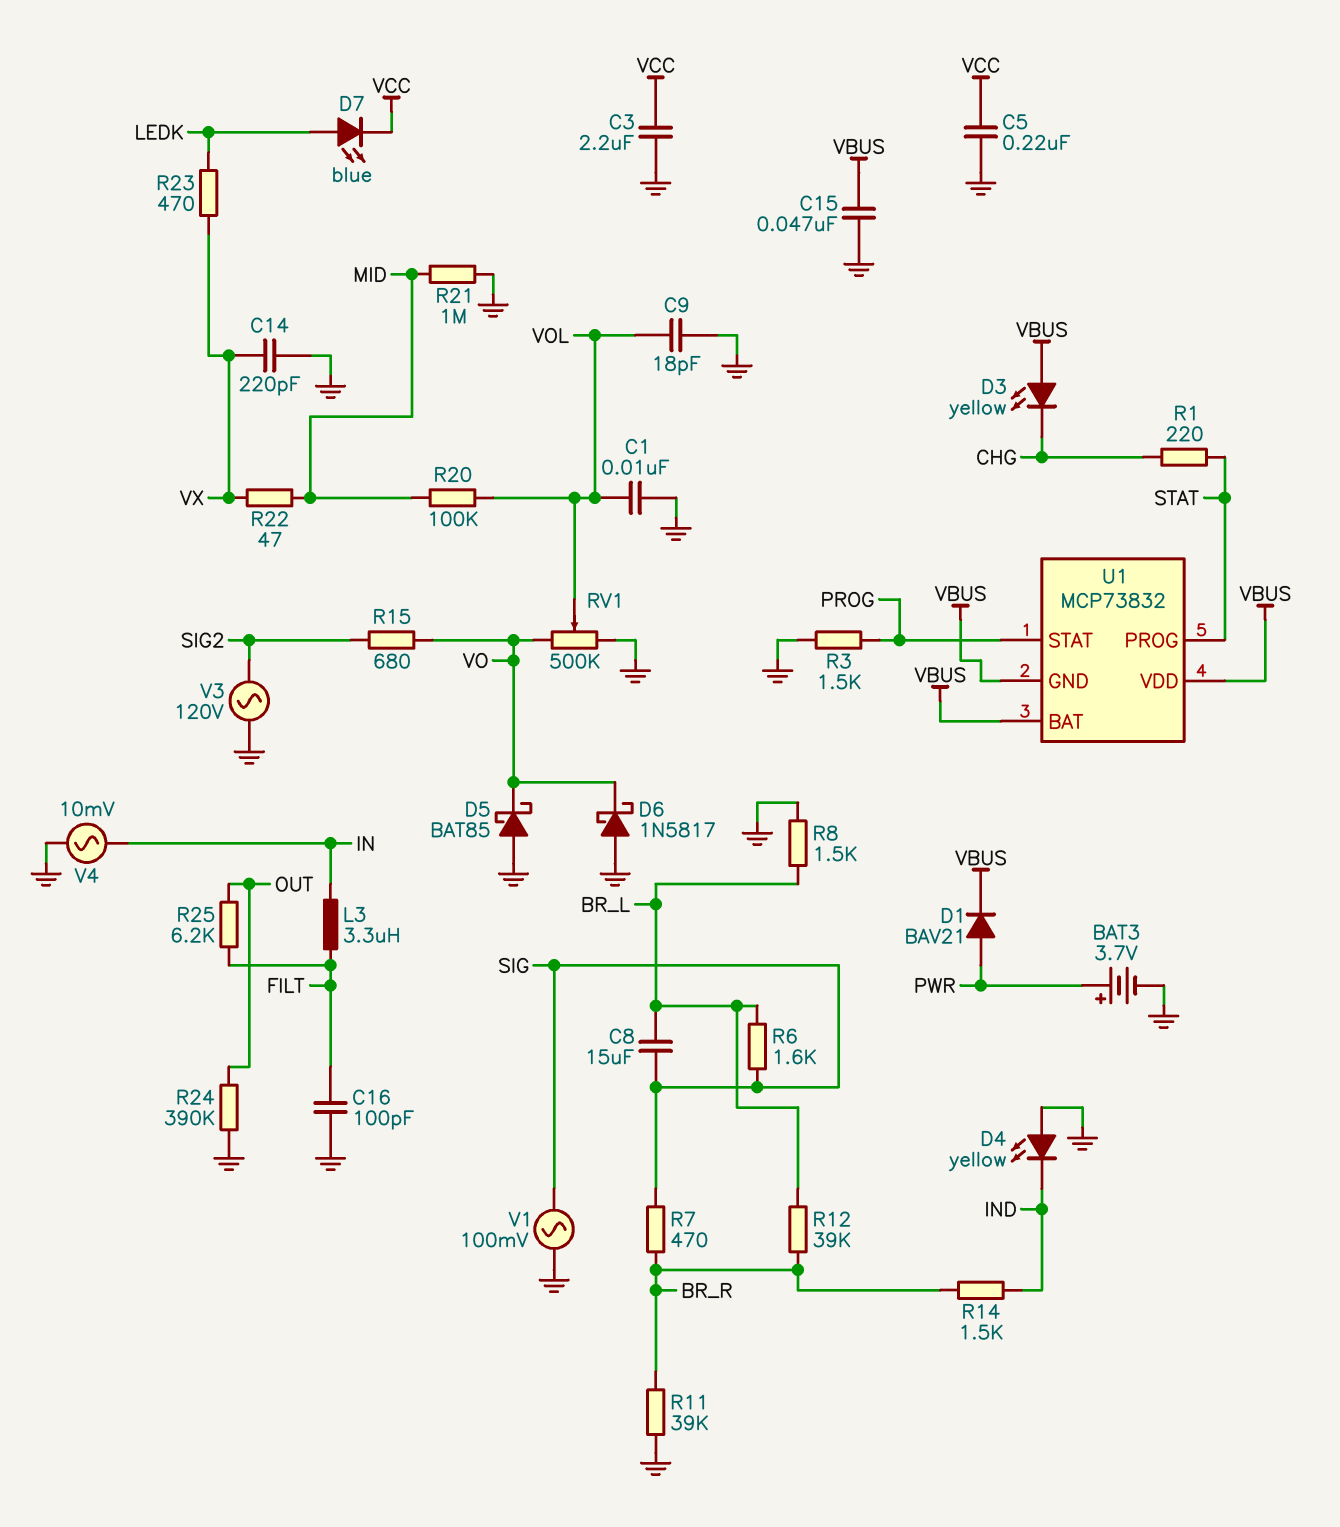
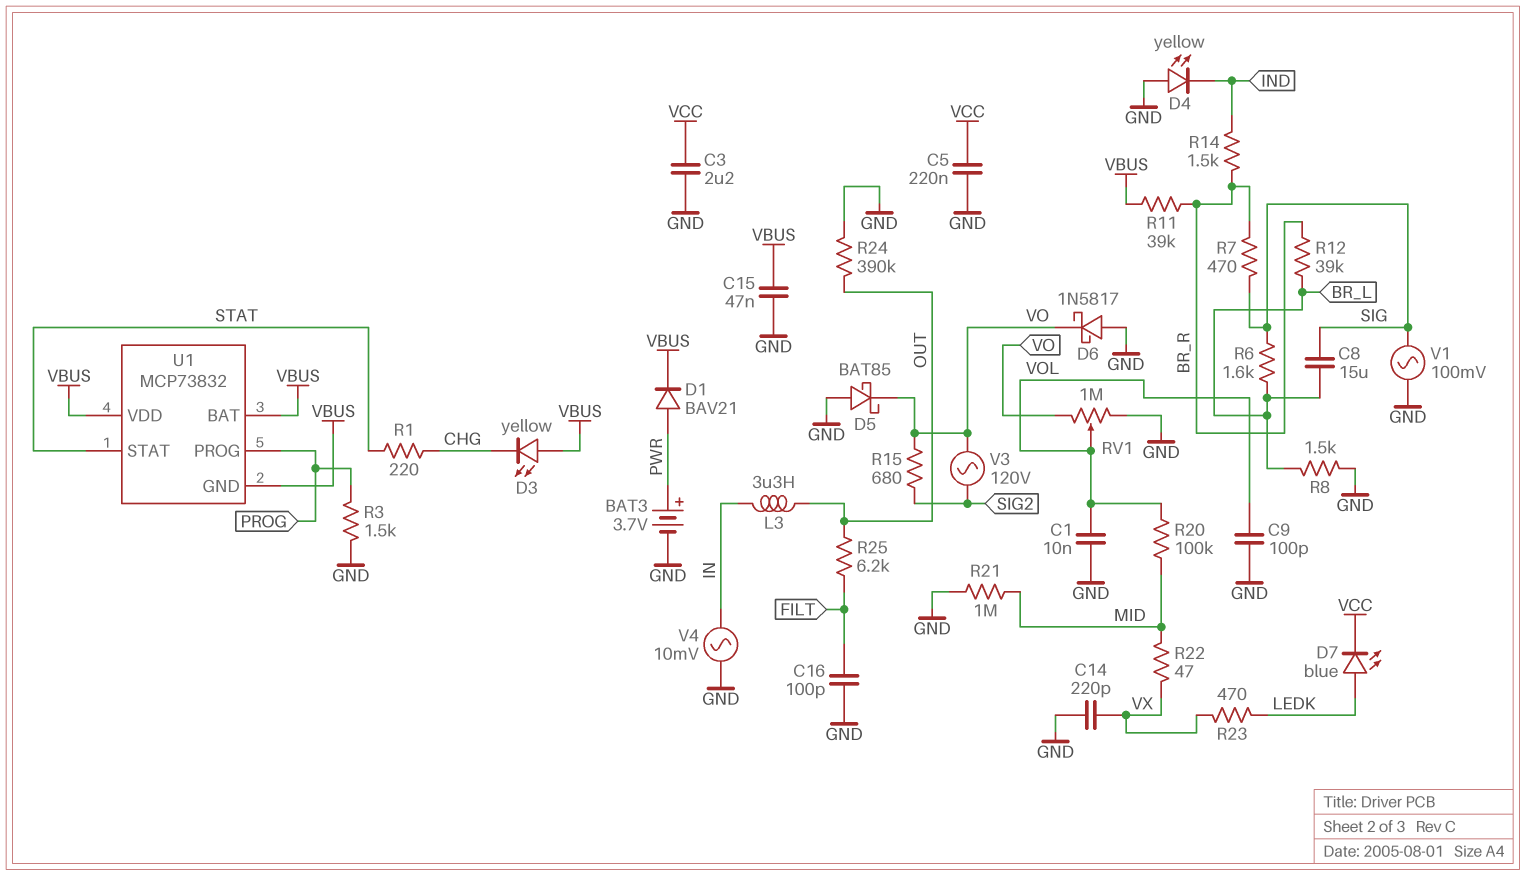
C9: 18pF (GND, VOL) -> 100pF (GND, VOL)
L3: 3.3uH (FILT, IN) -> 3.3uH (IN, OUT)
R11: 39k (BR_R, GND) -> 39k (BR_R, VBUS)
RV1: 500k (GND, VO, wiper VOL) -> 1M (GND, VO, wiper VOL)
U1 pin PROG: STAT -> PROG
U1 pin STAT: PROG -> STAT
V3: AC 120V (GND, SIG2) -> AC 120V (SIG2, VO)

